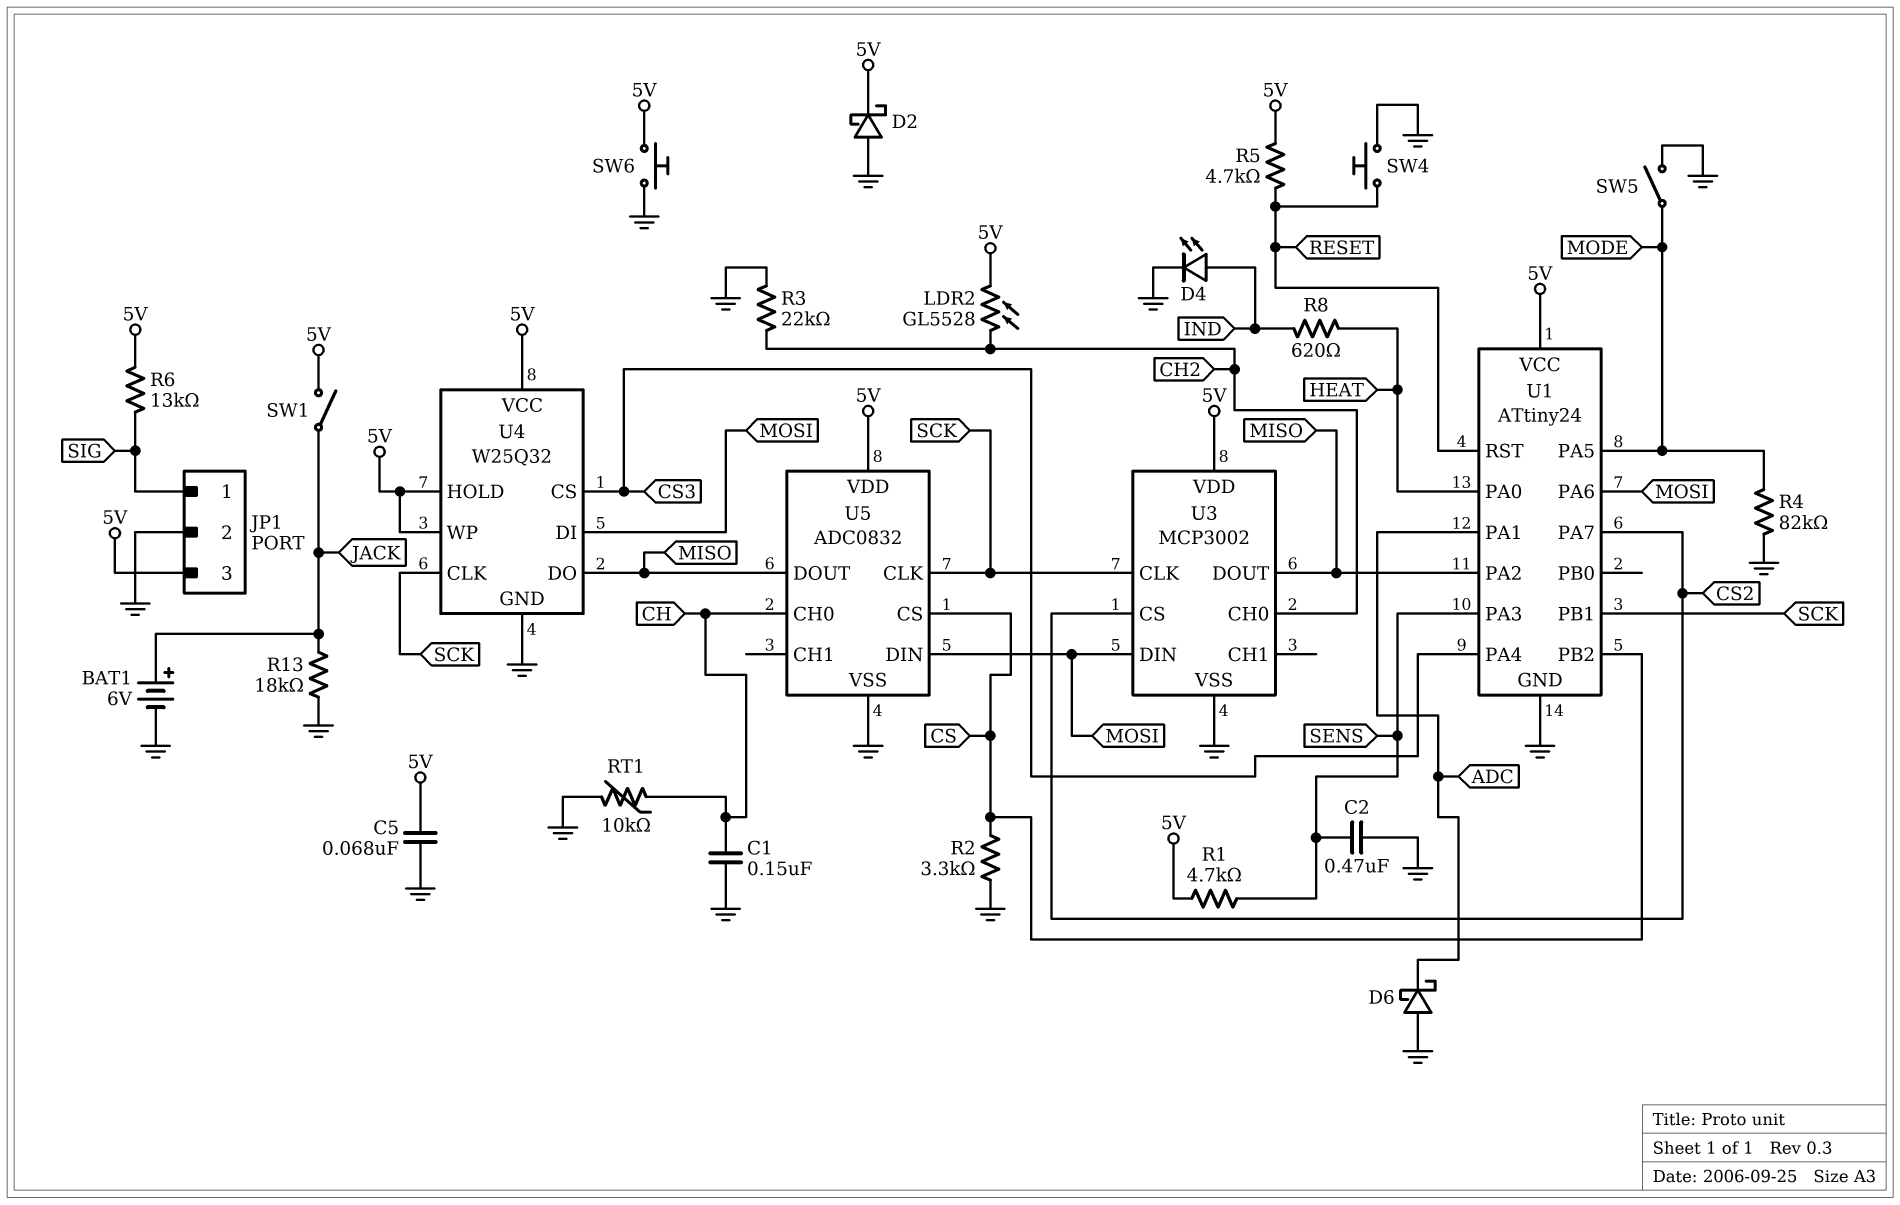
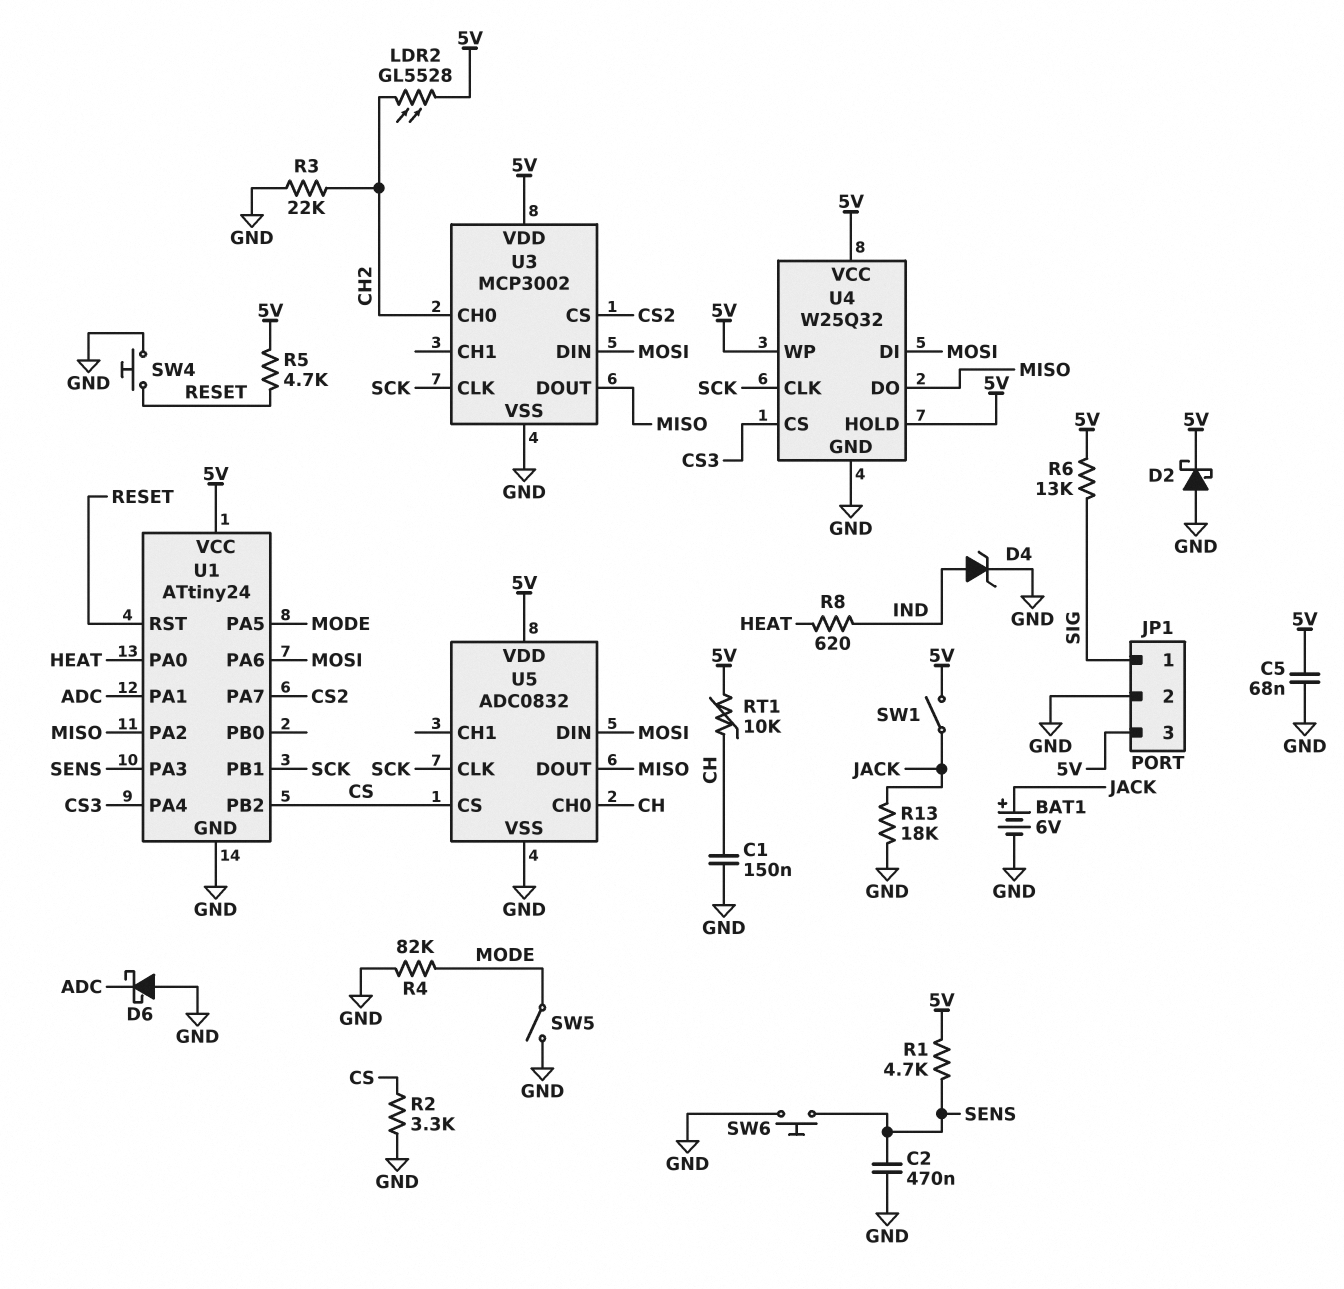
D4: LED (A IND, K GND) -> zener (A IND, K GND)
RT1: 10k (CH, GND) -> 10k (5V, CH)
SW6: button (5V, GND) -> button (GND, SENS)

